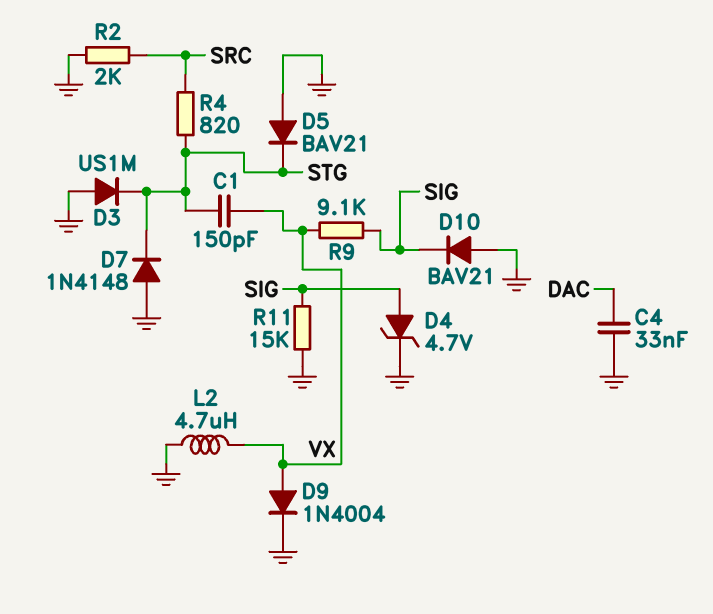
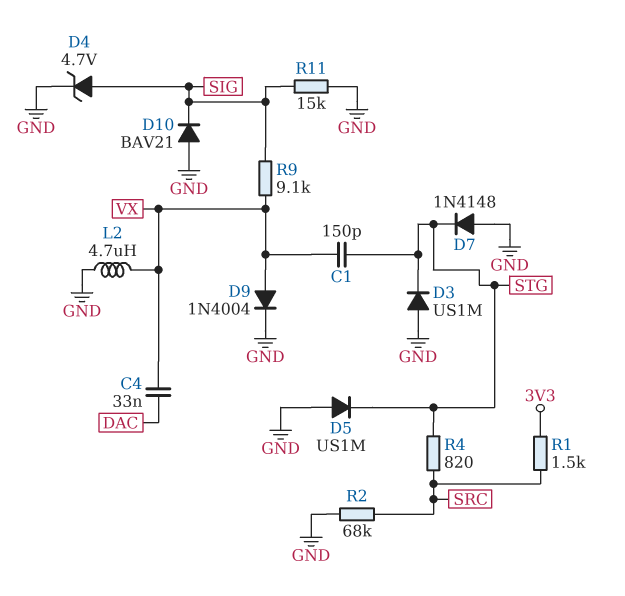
C4: 33nF (DAC, GND) -> 33nF (DAC, VX)
D5: diode BAV21 (A GND, K STG) -> diode US1M (A GND, K STG)
R1: none -> 1.5k (3V3, SRC)
R2: 2k (GND, SRC) -> 68k (GND, SRC)

